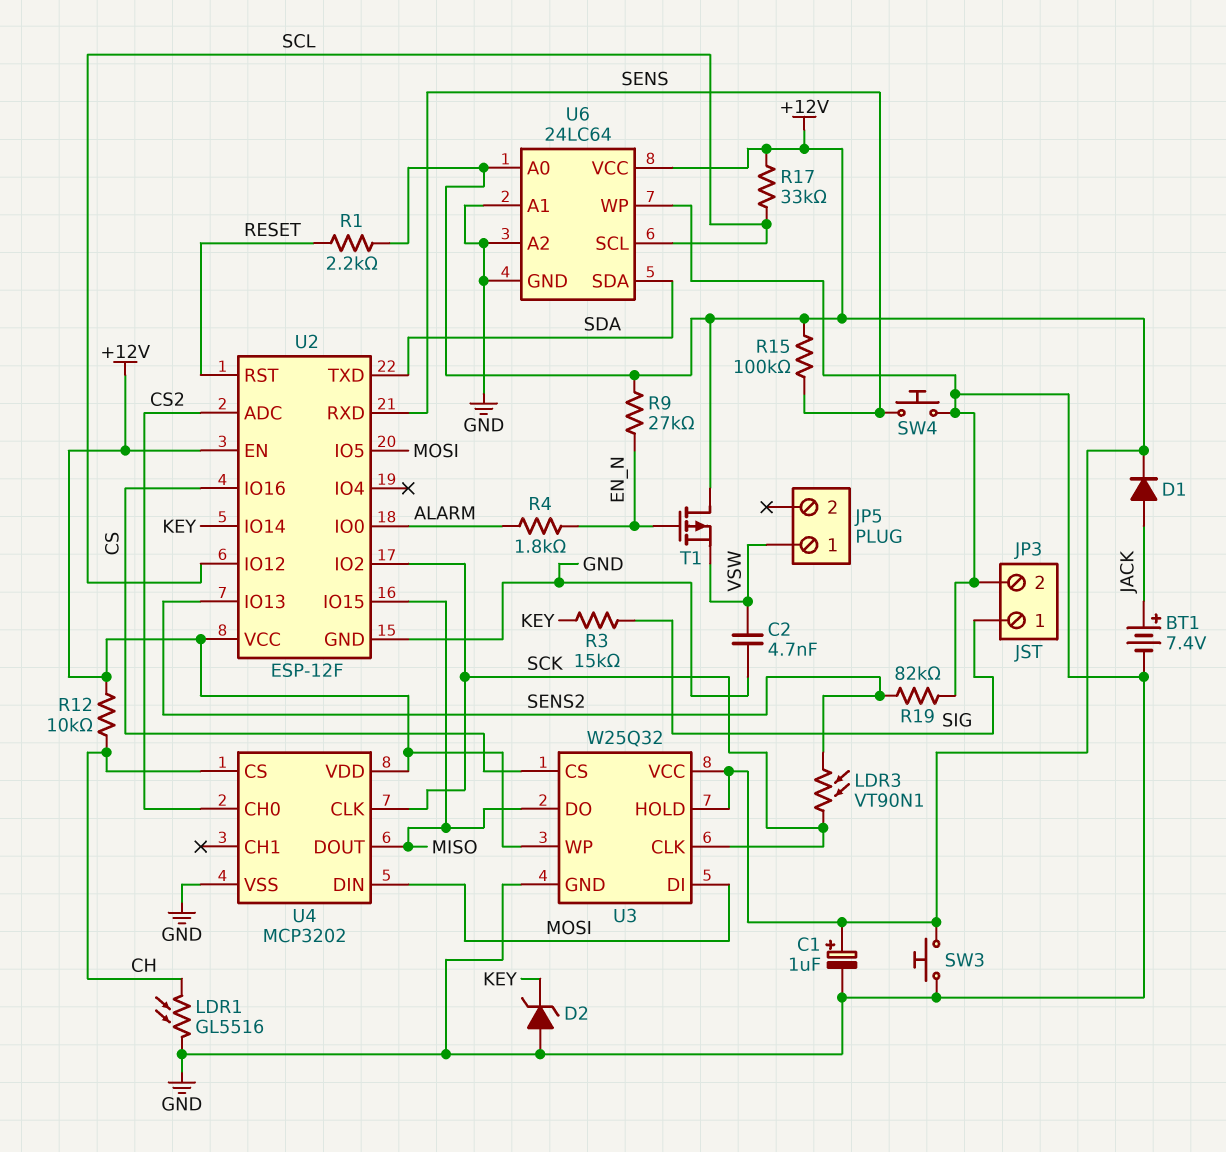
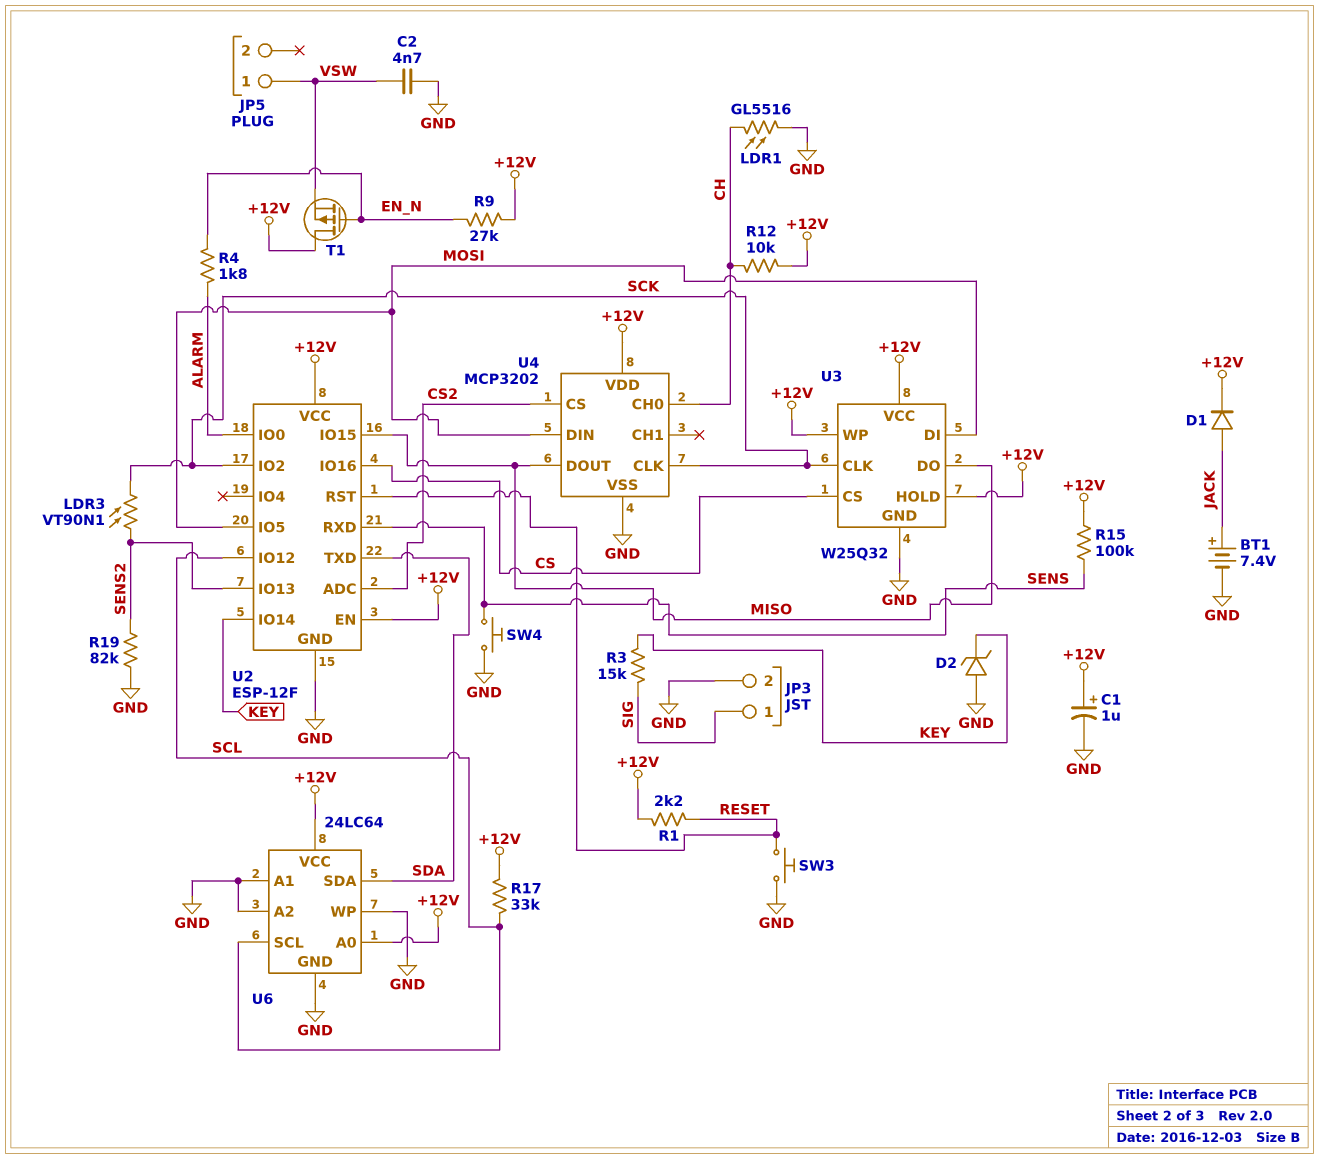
SW3: button (+12V, GND) -> button (GND, RESET)
U4 pin CH0: CS2 -> CH
U4 pin CS: CH -> CS2

